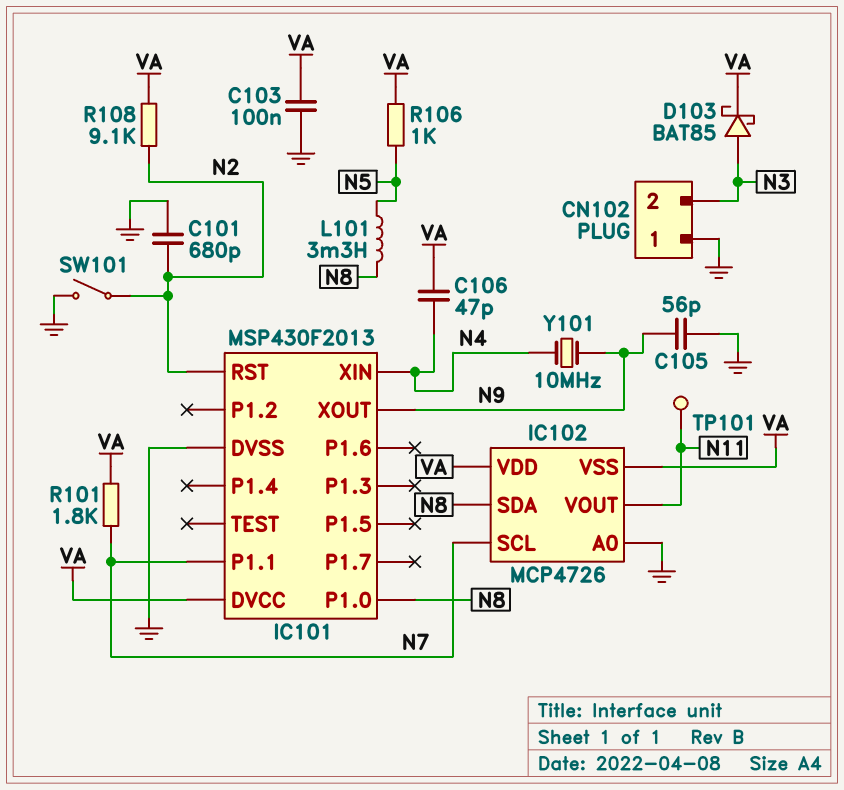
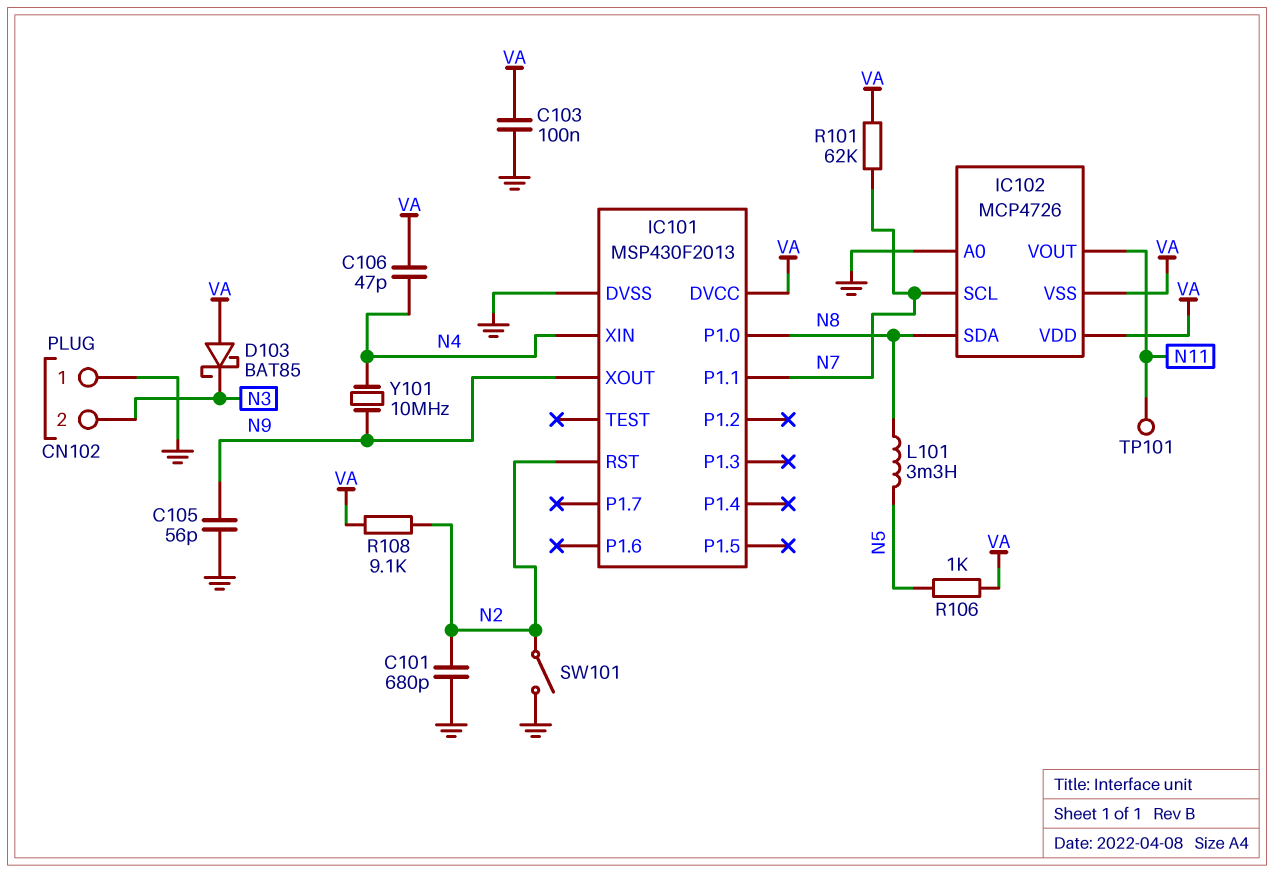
D103: schottky BAT85 (A N3, K VA) -> schottky BAT85 (A VA, K N3)
R101: 1.8k (N7, VA) -> 62k (N7, VA)

